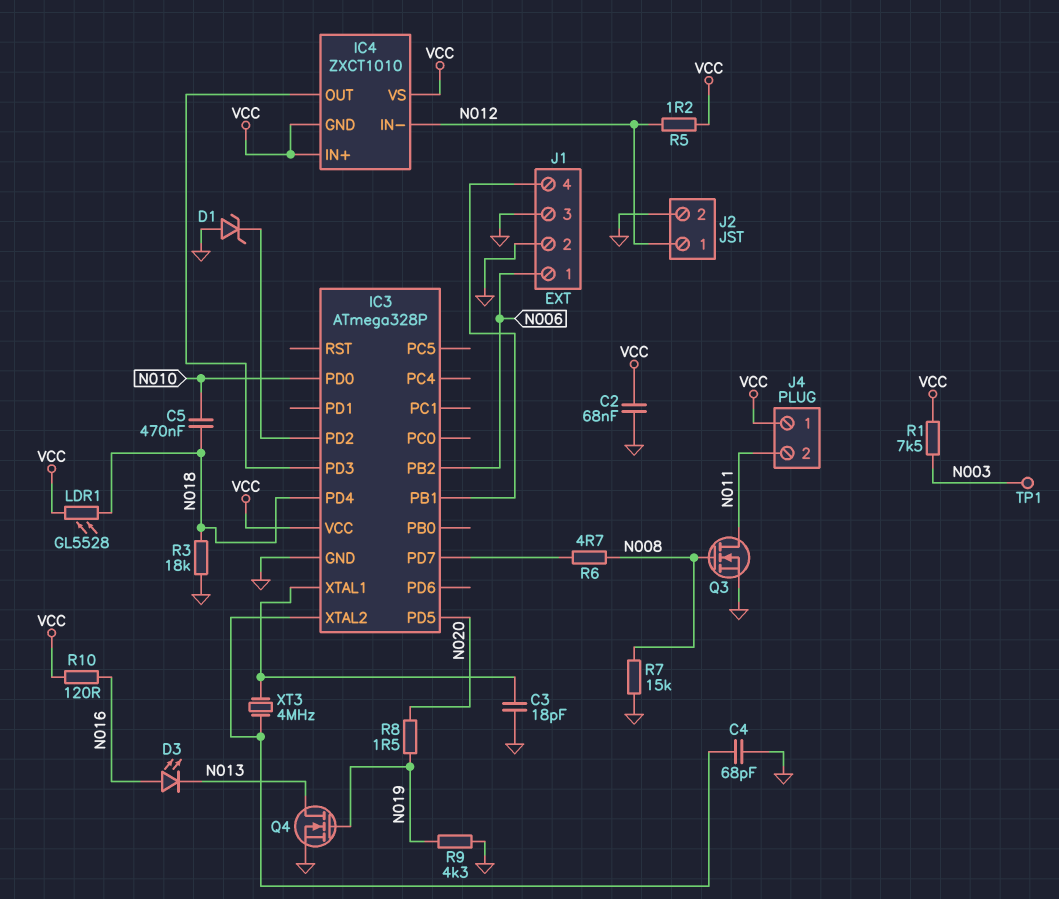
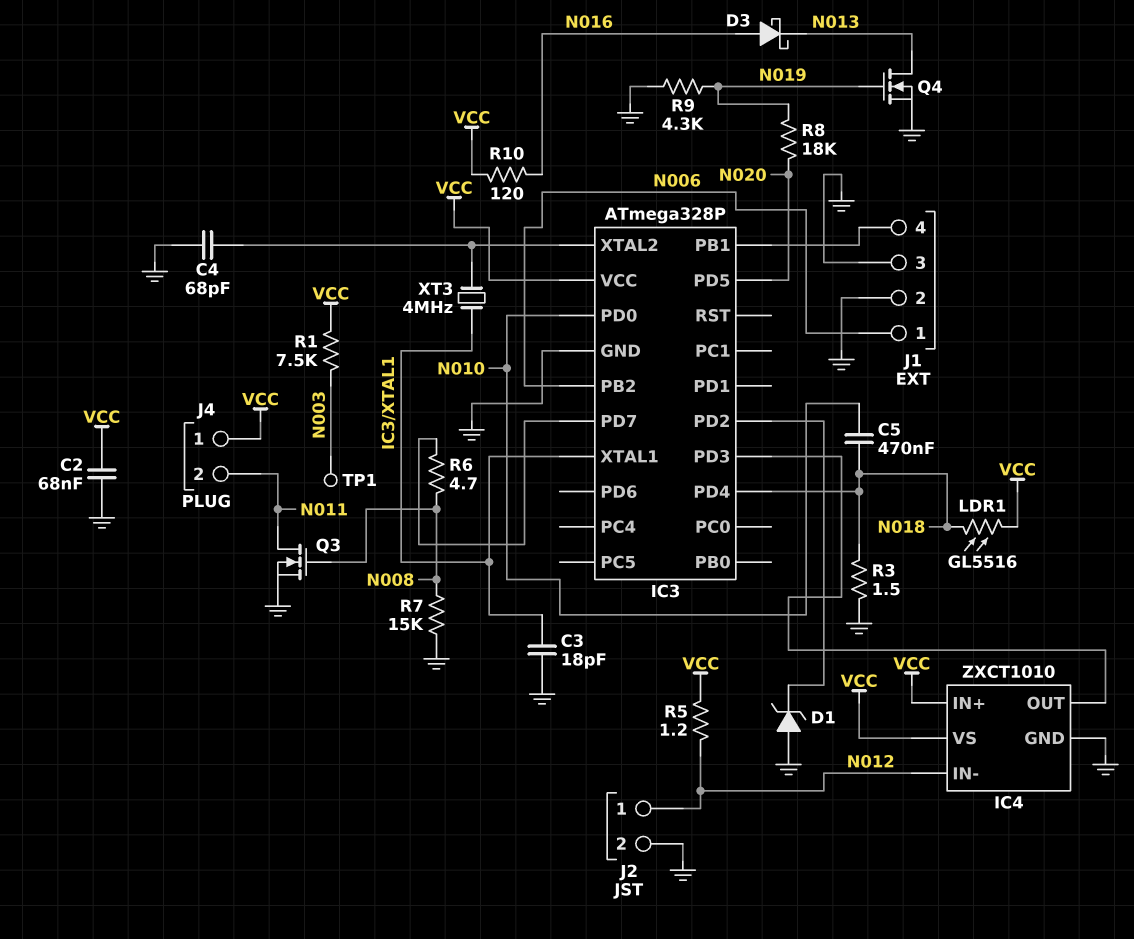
D3: LED (A N016, K N013) -> schottky (A N016, K N013)
IC4 pin GND: VCC -> GND
LDR1: GL5528 (N018, VCC) -> GL5516 (N018, VCC)
R3: 18k (GND, N018) -> 1.5 (GND, N018)
R8: 1.5 (N019, N020) -> 18k (N019, N020)

